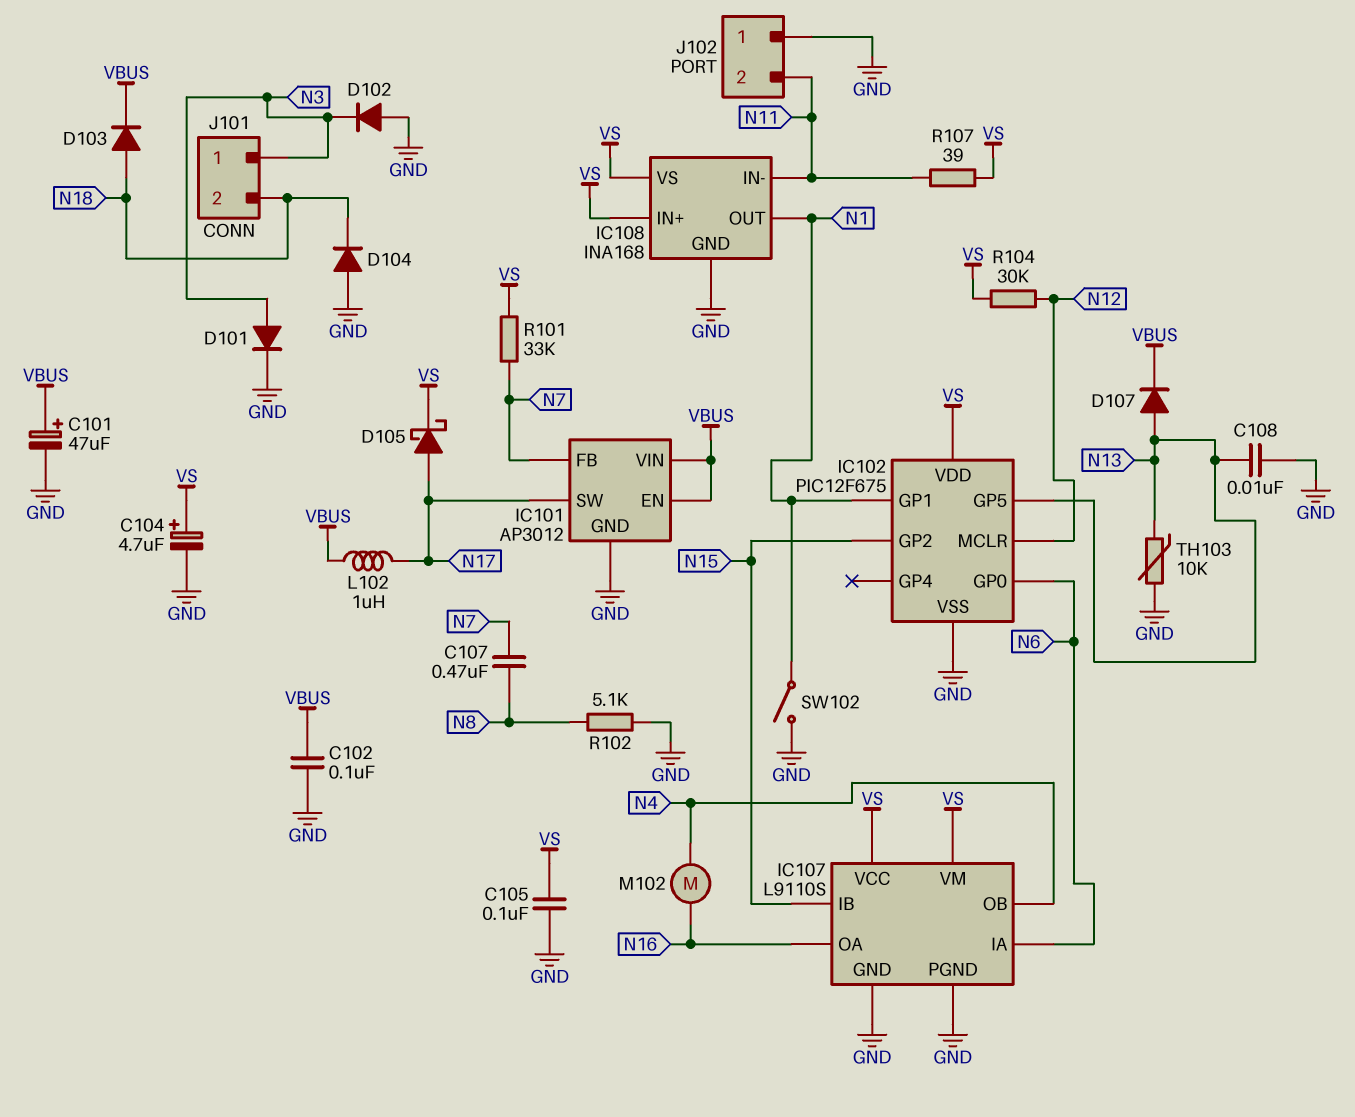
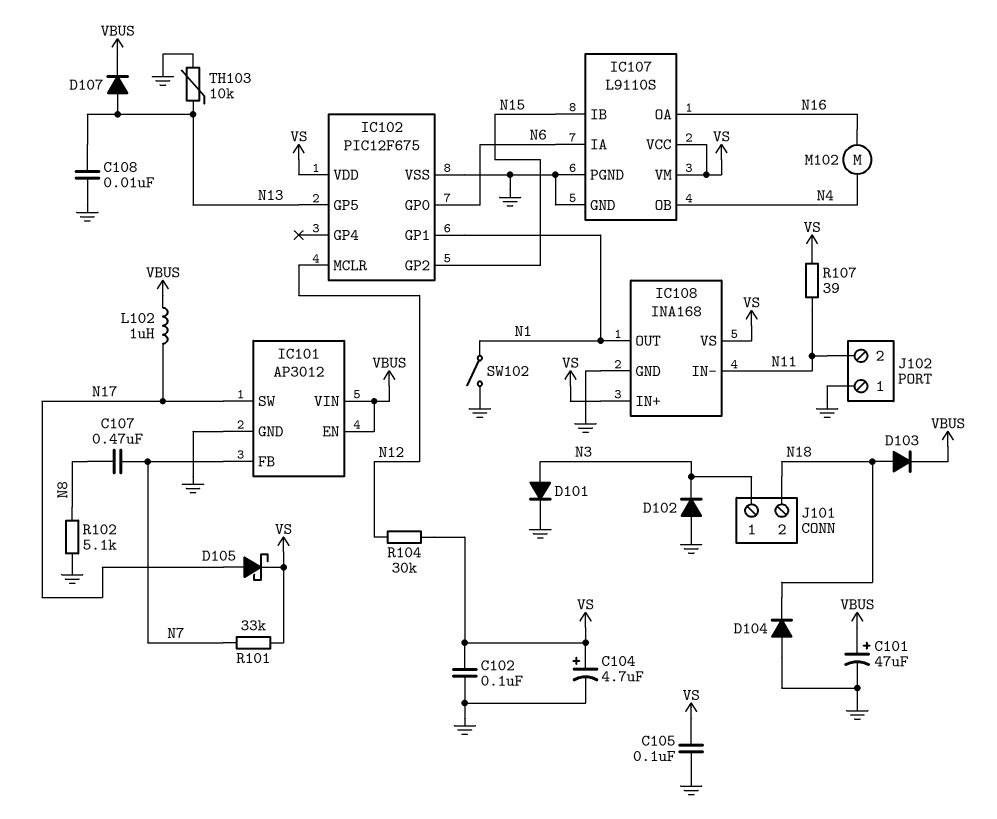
C102: 100nF (GND, VBUS) -> 100nF (GND, VS)

